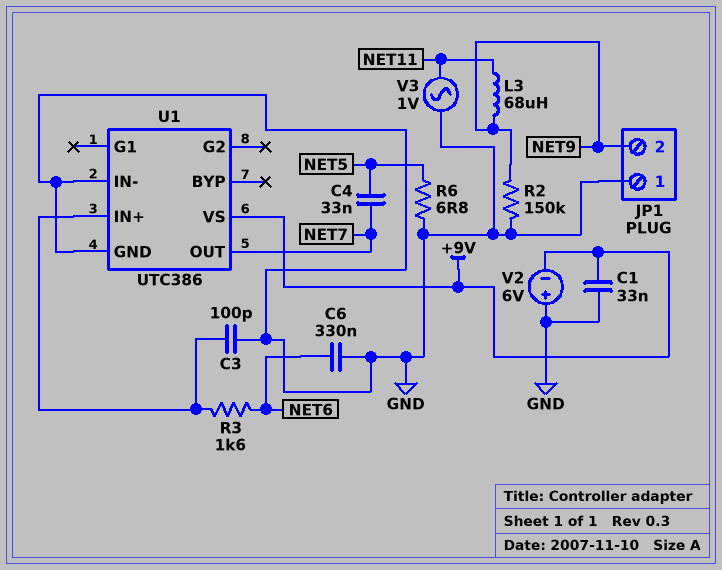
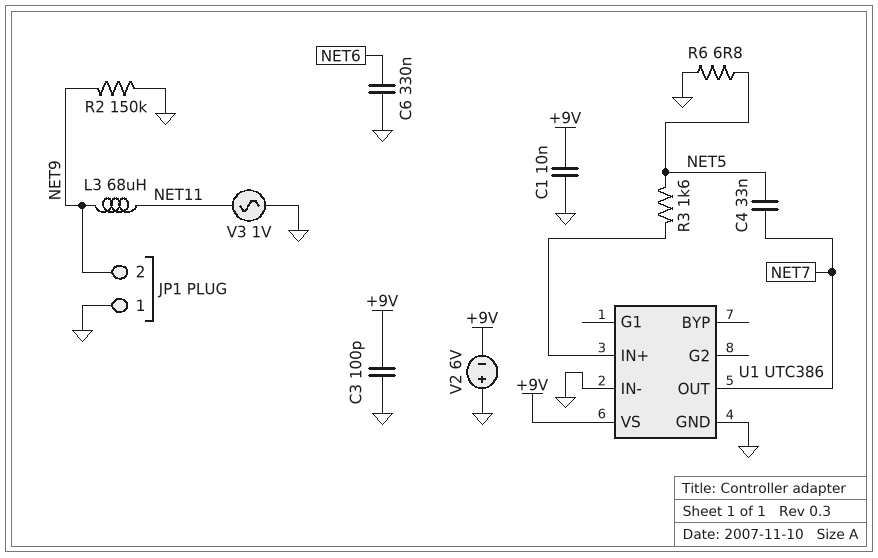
C1: 33nF (+9V, GND) -> 10nF (+9V, GND)
C3: 100pF (GND, U1/IN+) -> 100pF (+9V, GND)
R3: 1.6k (NET6, U1/IN+) -> 1.6k (NET5, U1/IN+)

